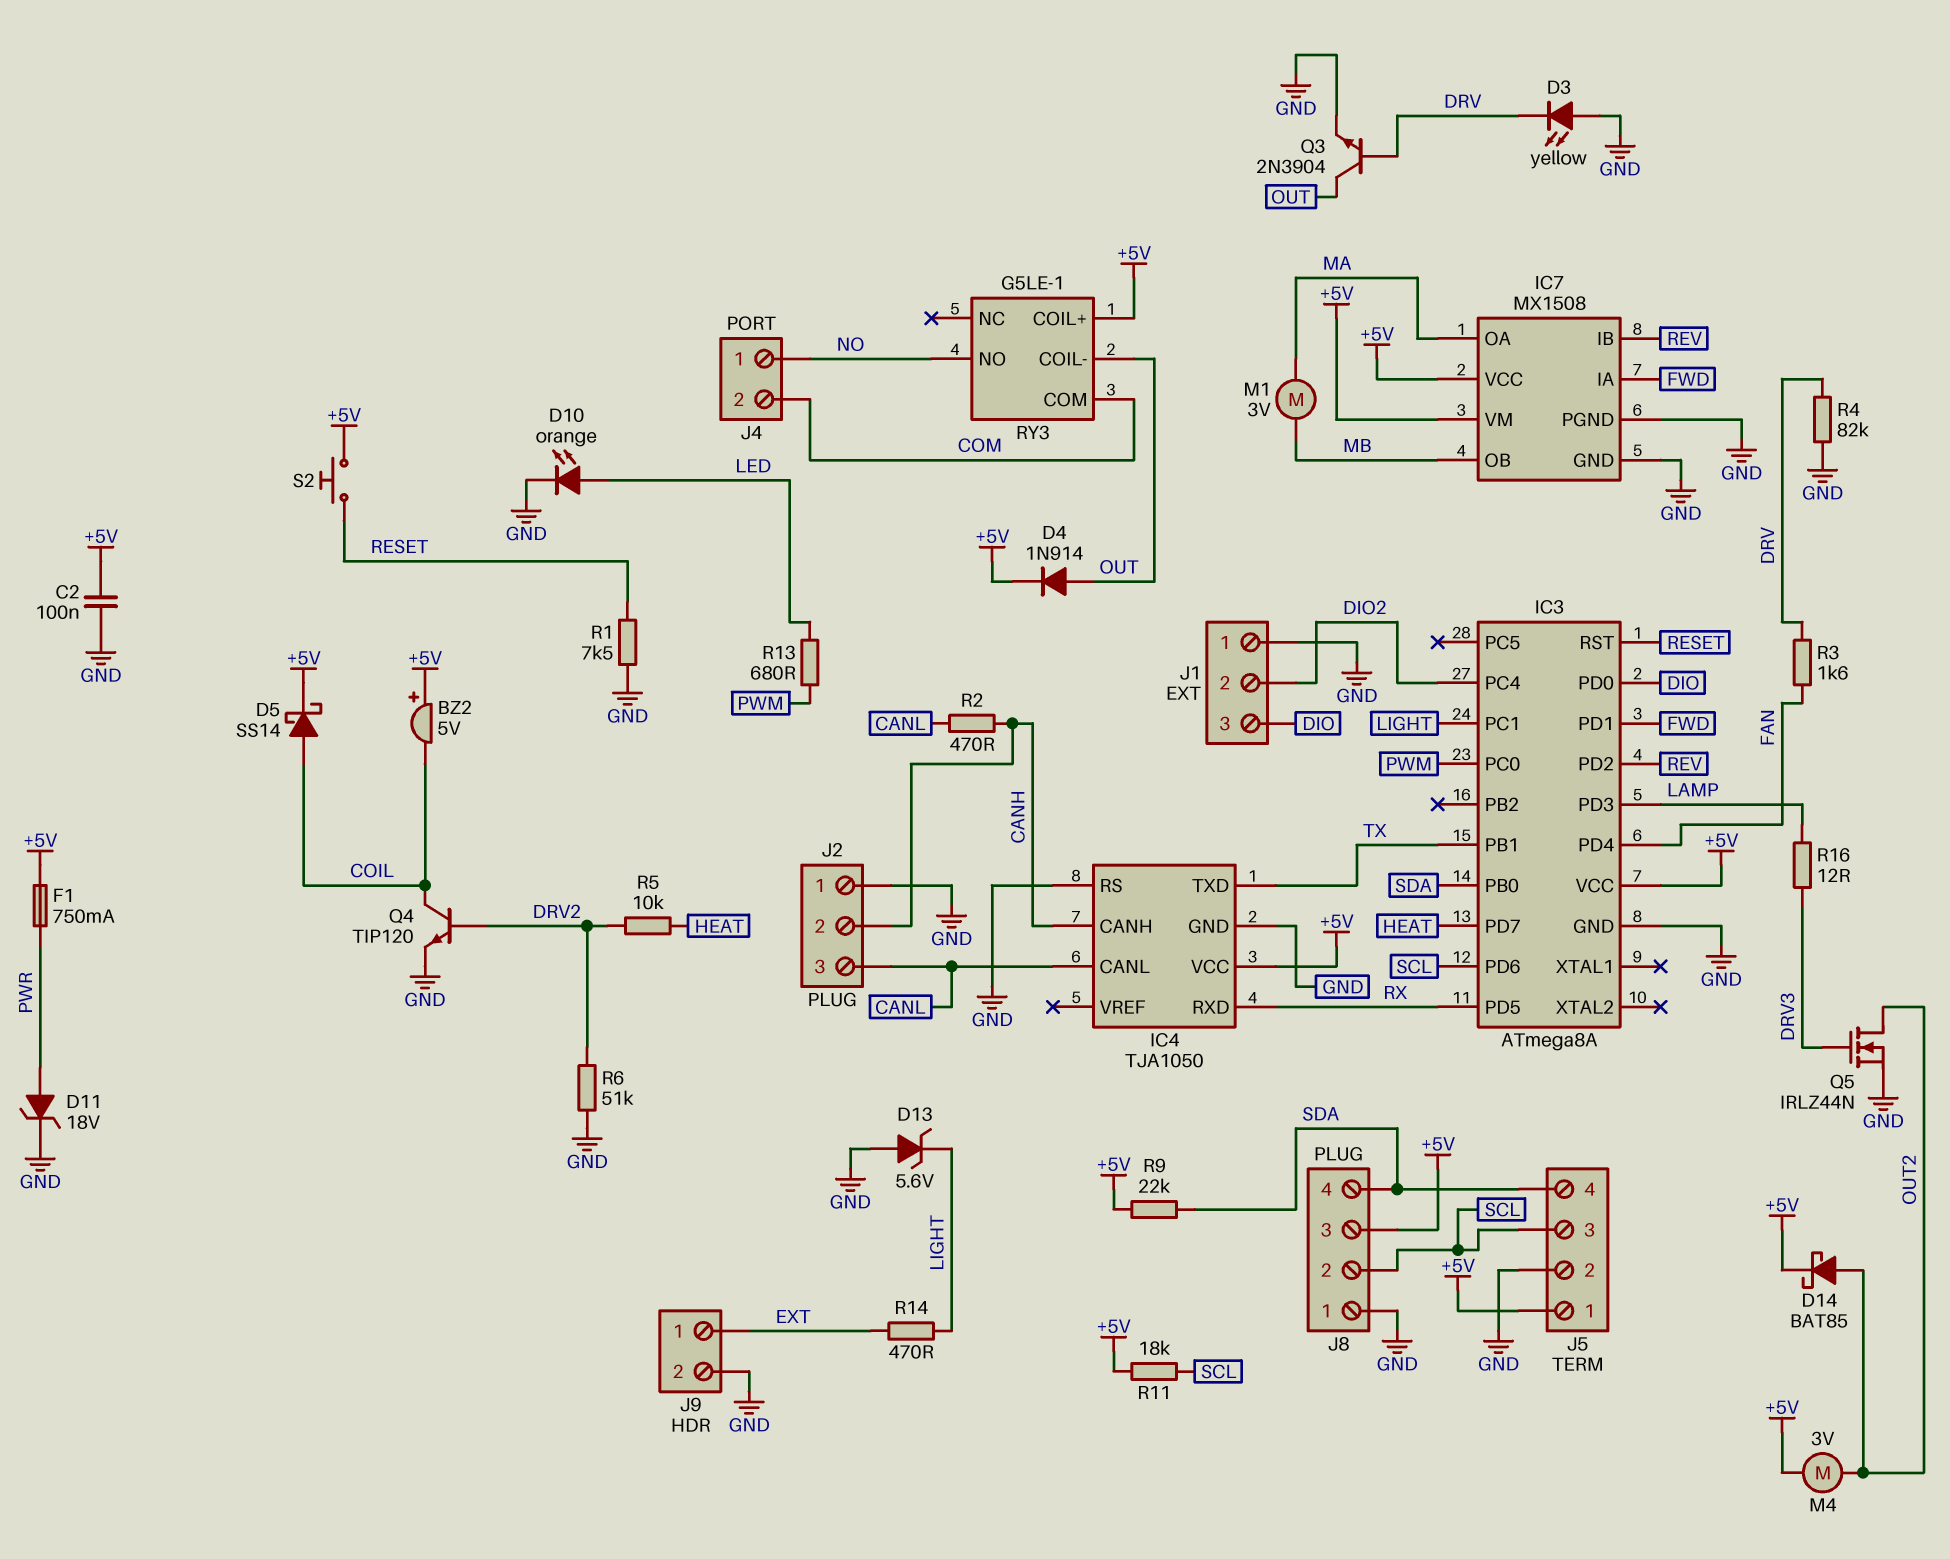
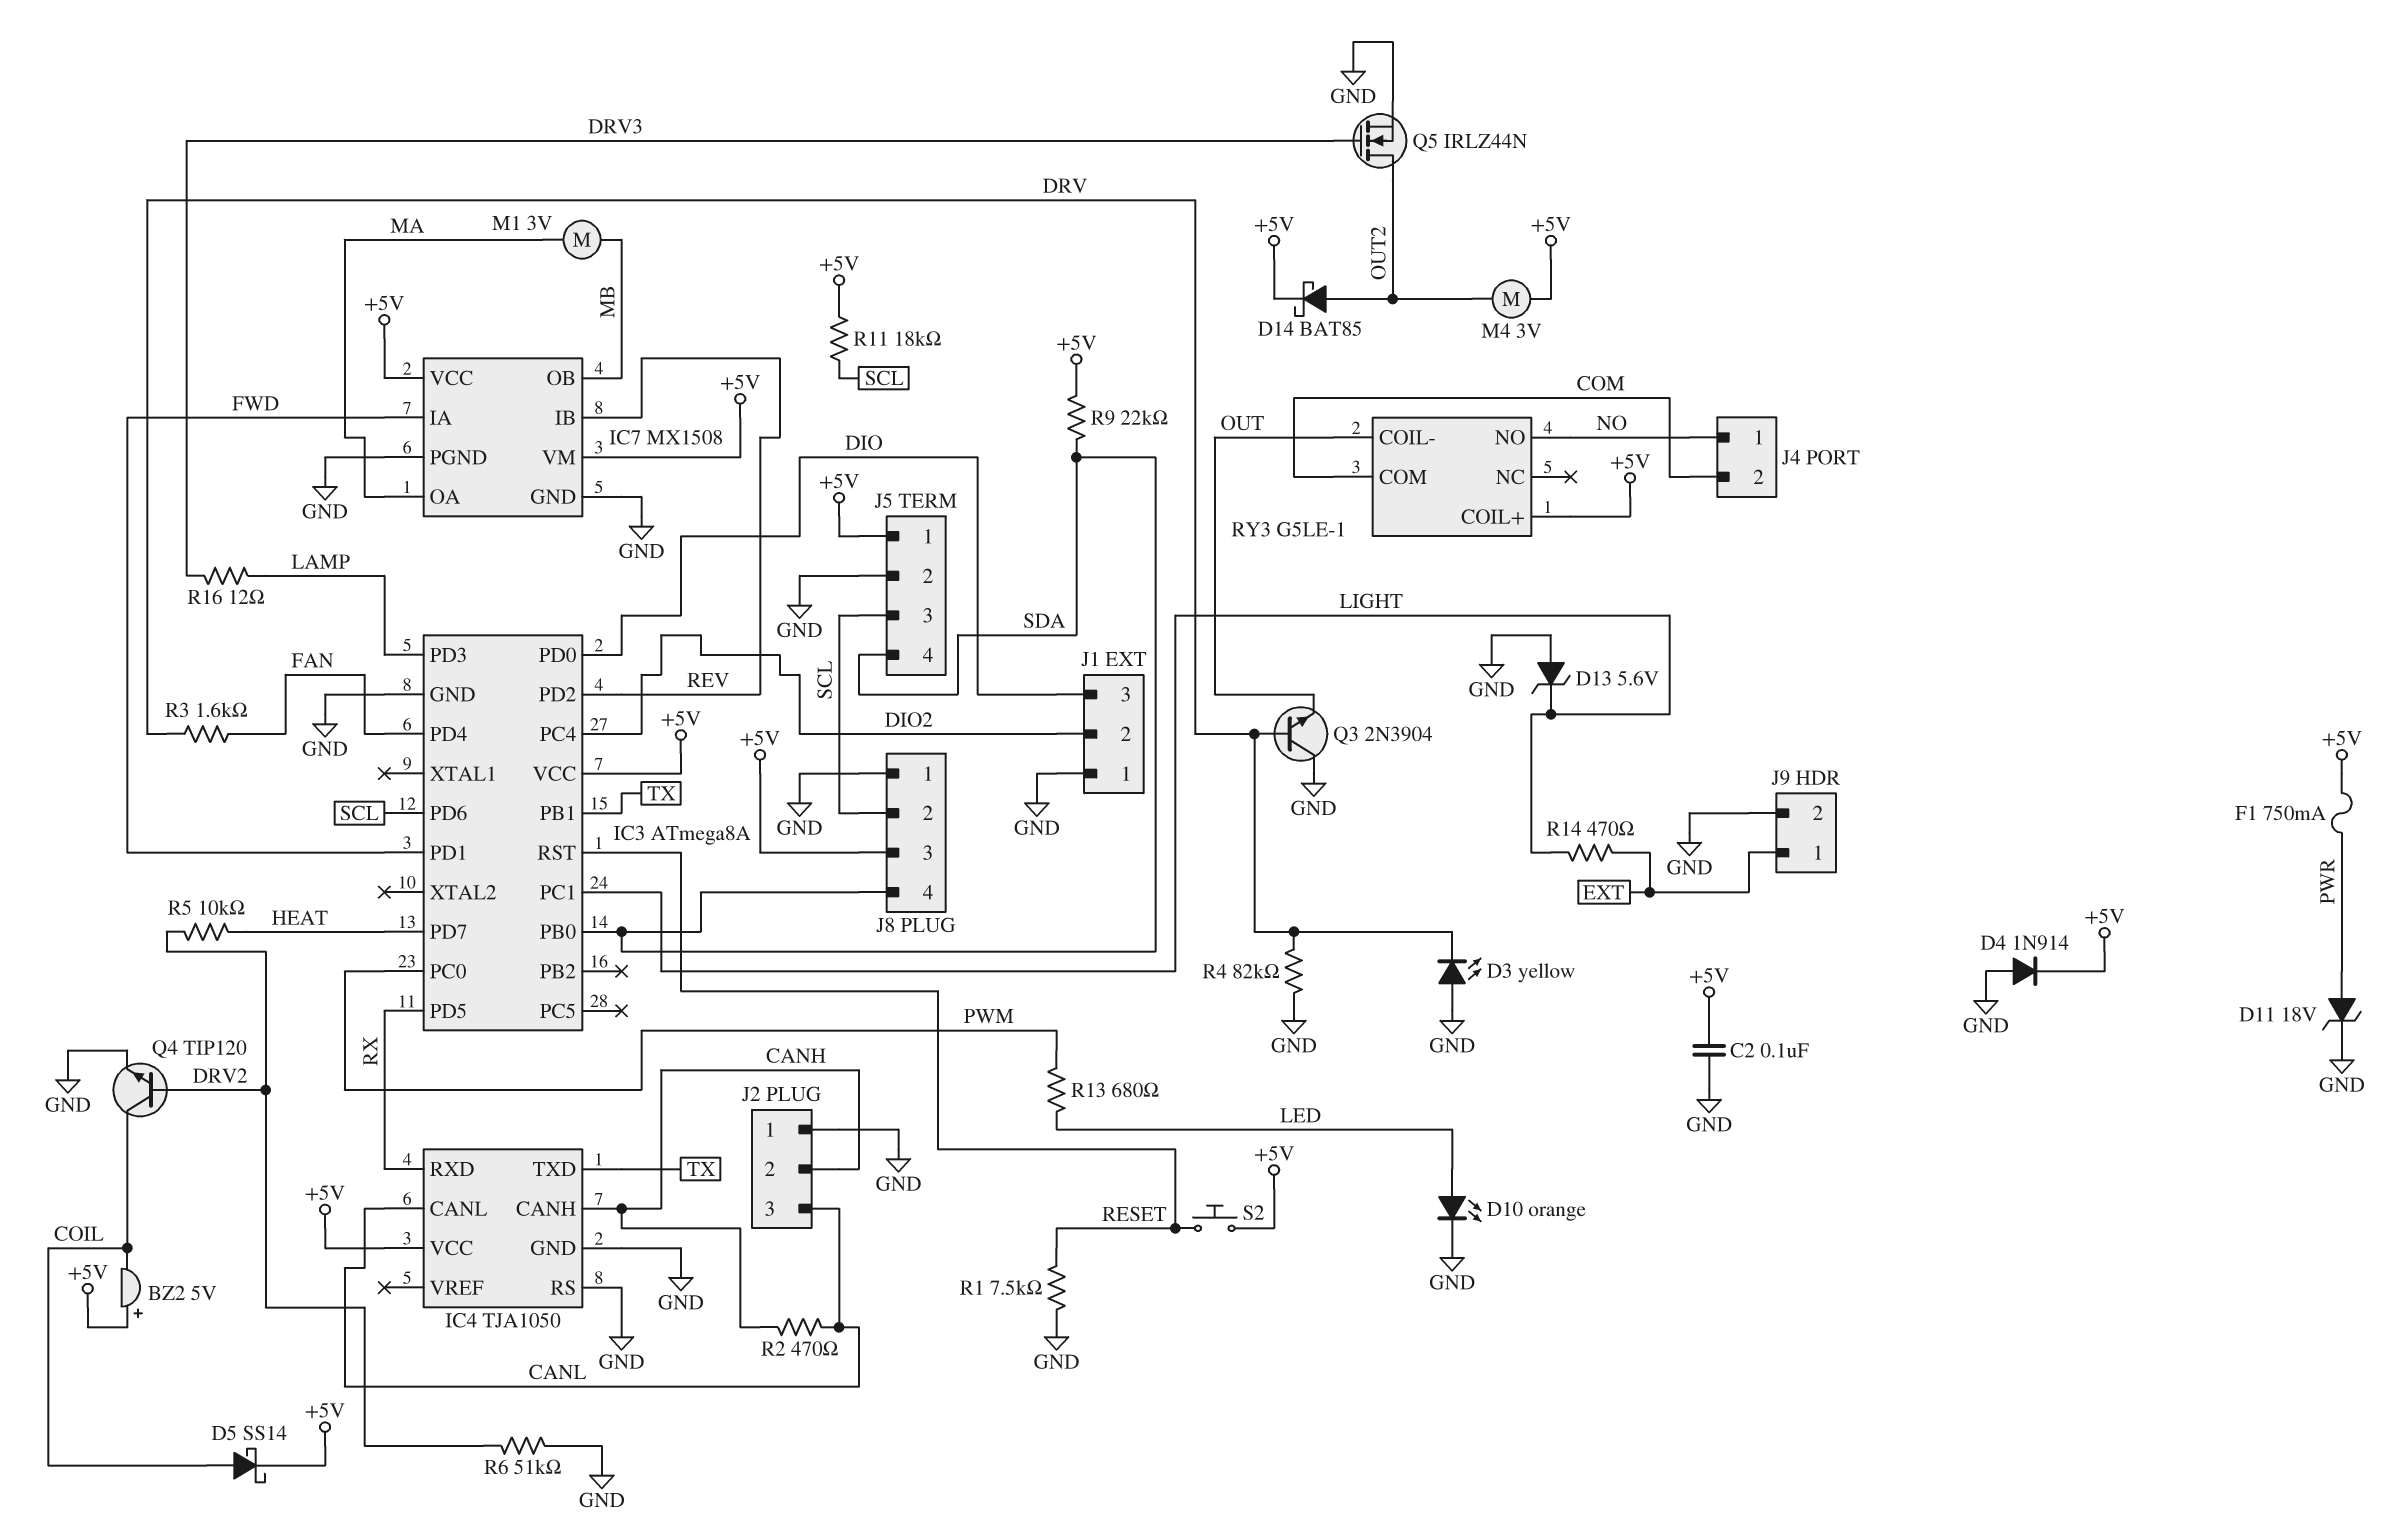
D4: diode 1N914 (A OUT, K +5V) -> diode 1N914 (A GND, K +5V)
Q3: NPN 2N3904 (B DRV, C OUT, E GND) -> NPN 2N3904 (B DRV, C GND, E OUT)

